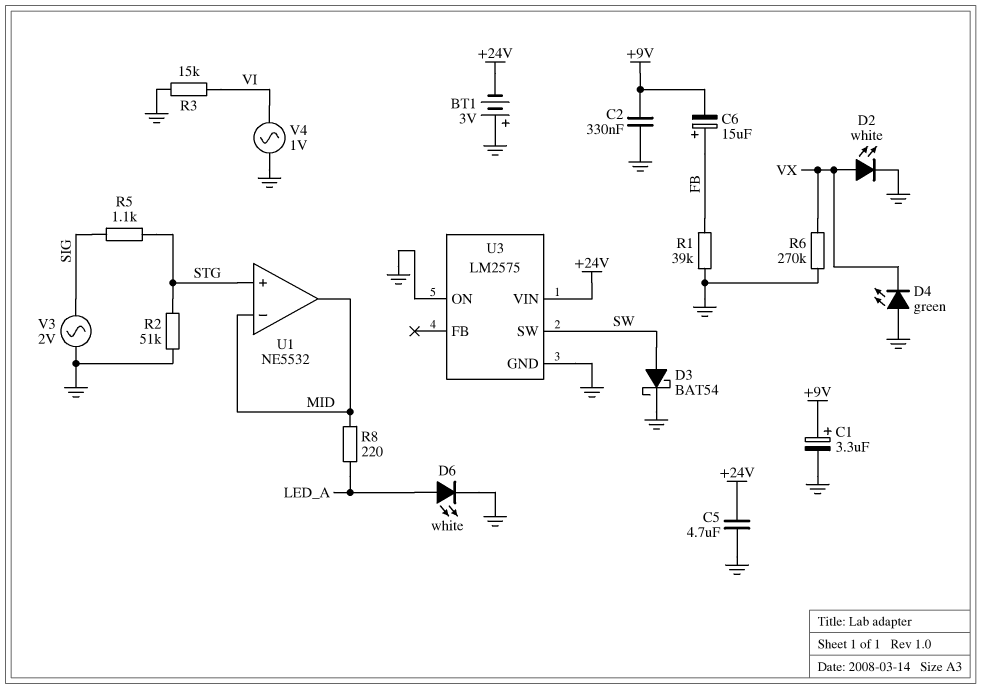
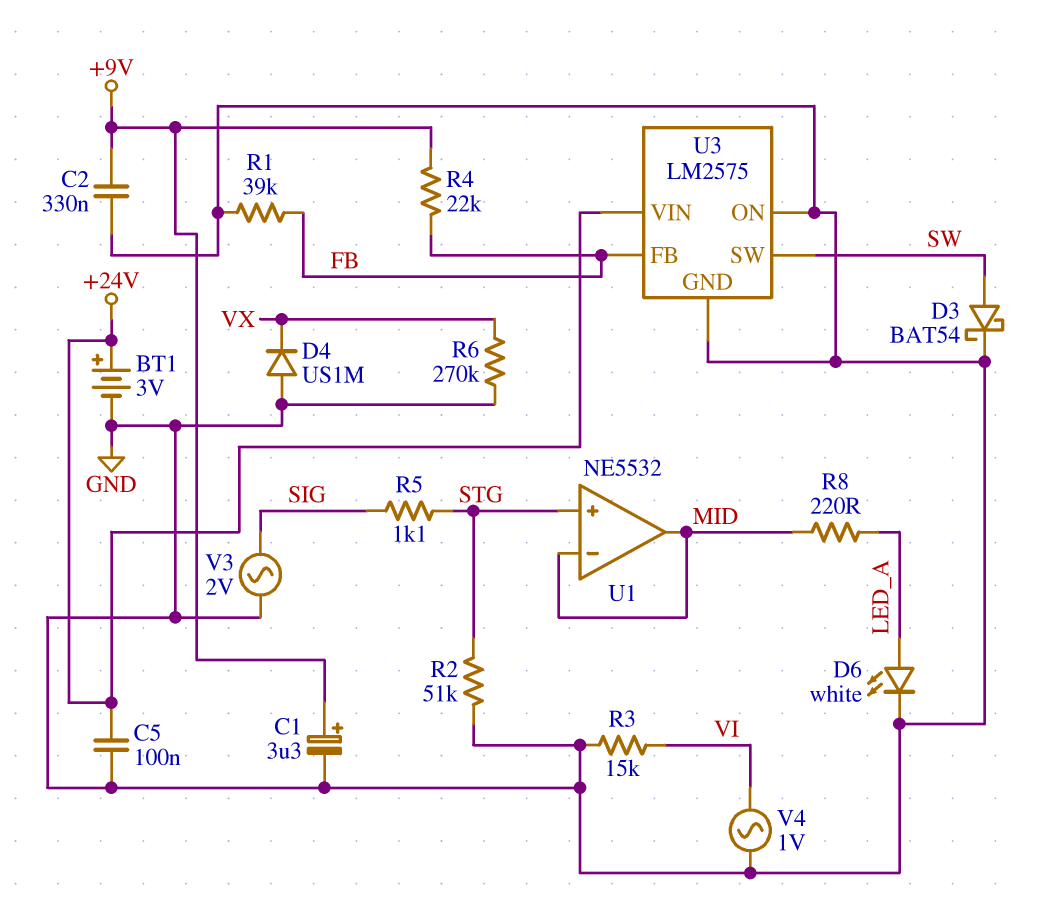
BT1: 3V (plus GND, minus +24V) -> 3V (plus +24V, minus GND)
C5: 4.7uF (+24V, GND) -> 100nF (+24V, GND)
C6: 15uF (plus FB, minus +9V) -> none
D2: LED white (A VX, K GND) -> none
D4: LED green (A GND, K VX) -> diode US1M (A GND, K VX)
R4: none -> 22k (+9V, FB)
U3 pin FB: none -> FB

